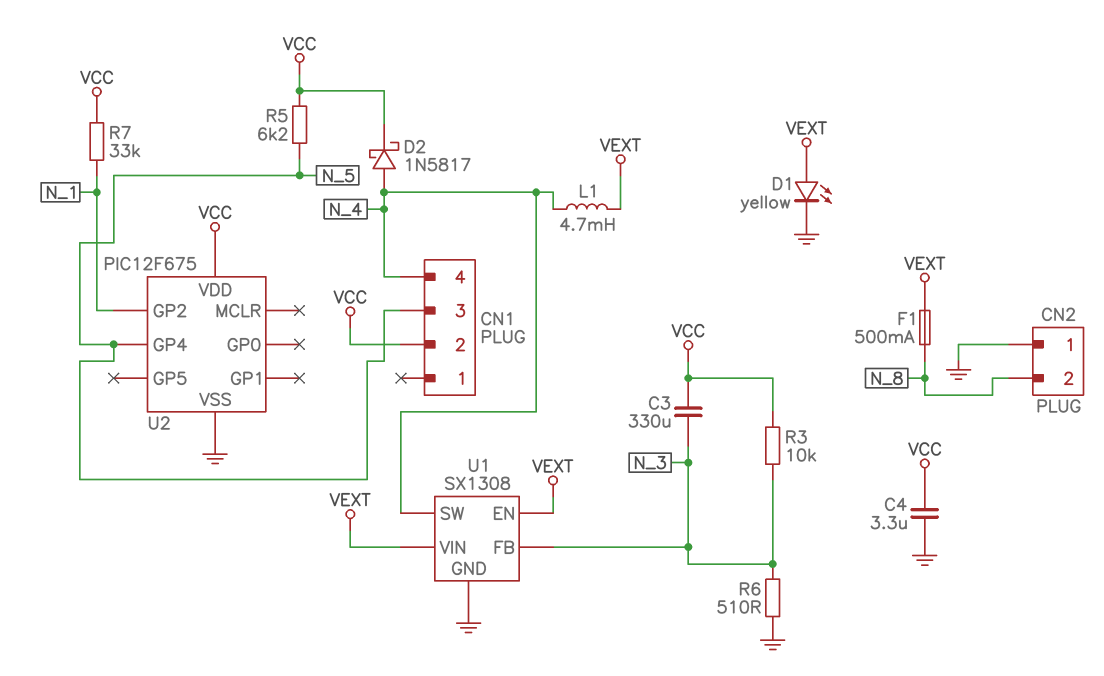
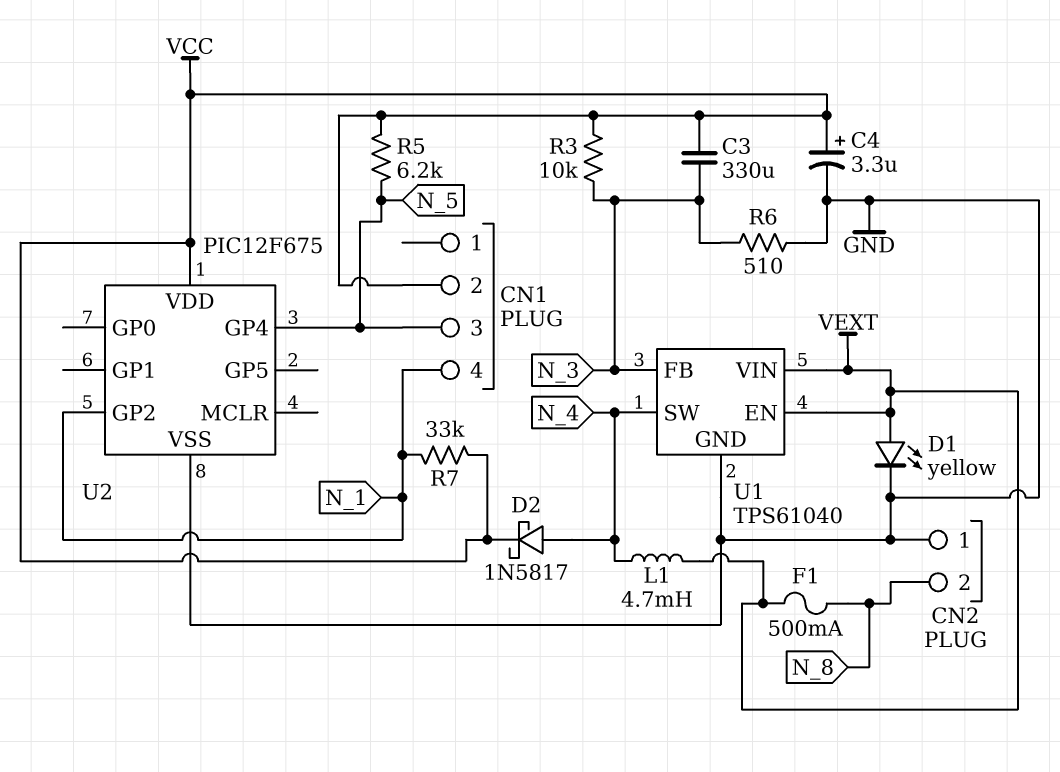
C4: 3.3uF (GND, VCC) -> 3.3uF (plus VCC, minus GND)
CN1 pin 4: N_4 -> N_1
U1: SX1308 -> TPS61040

